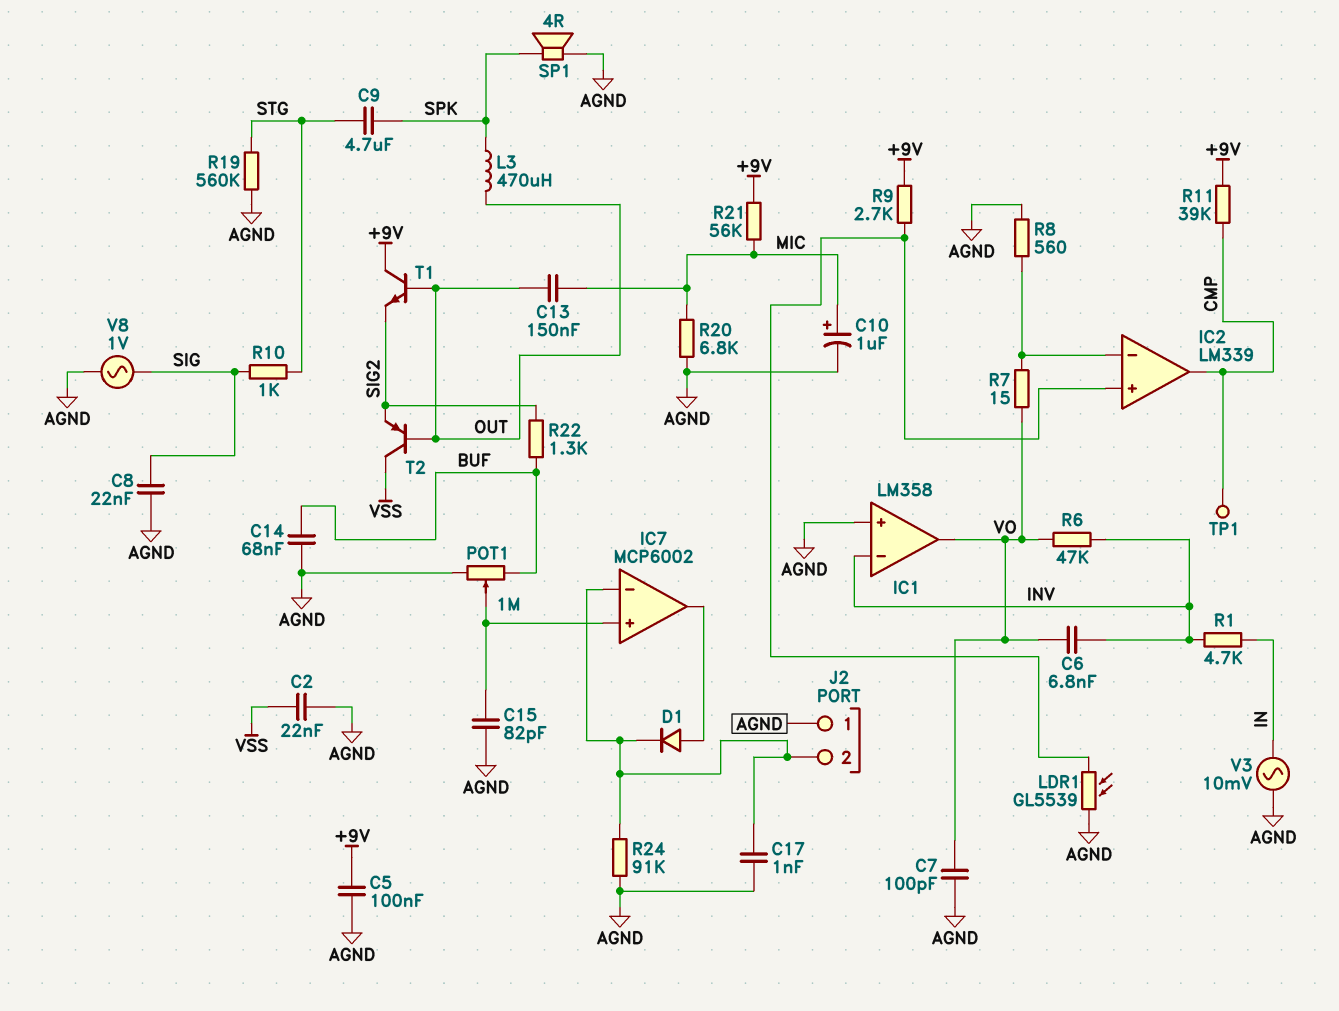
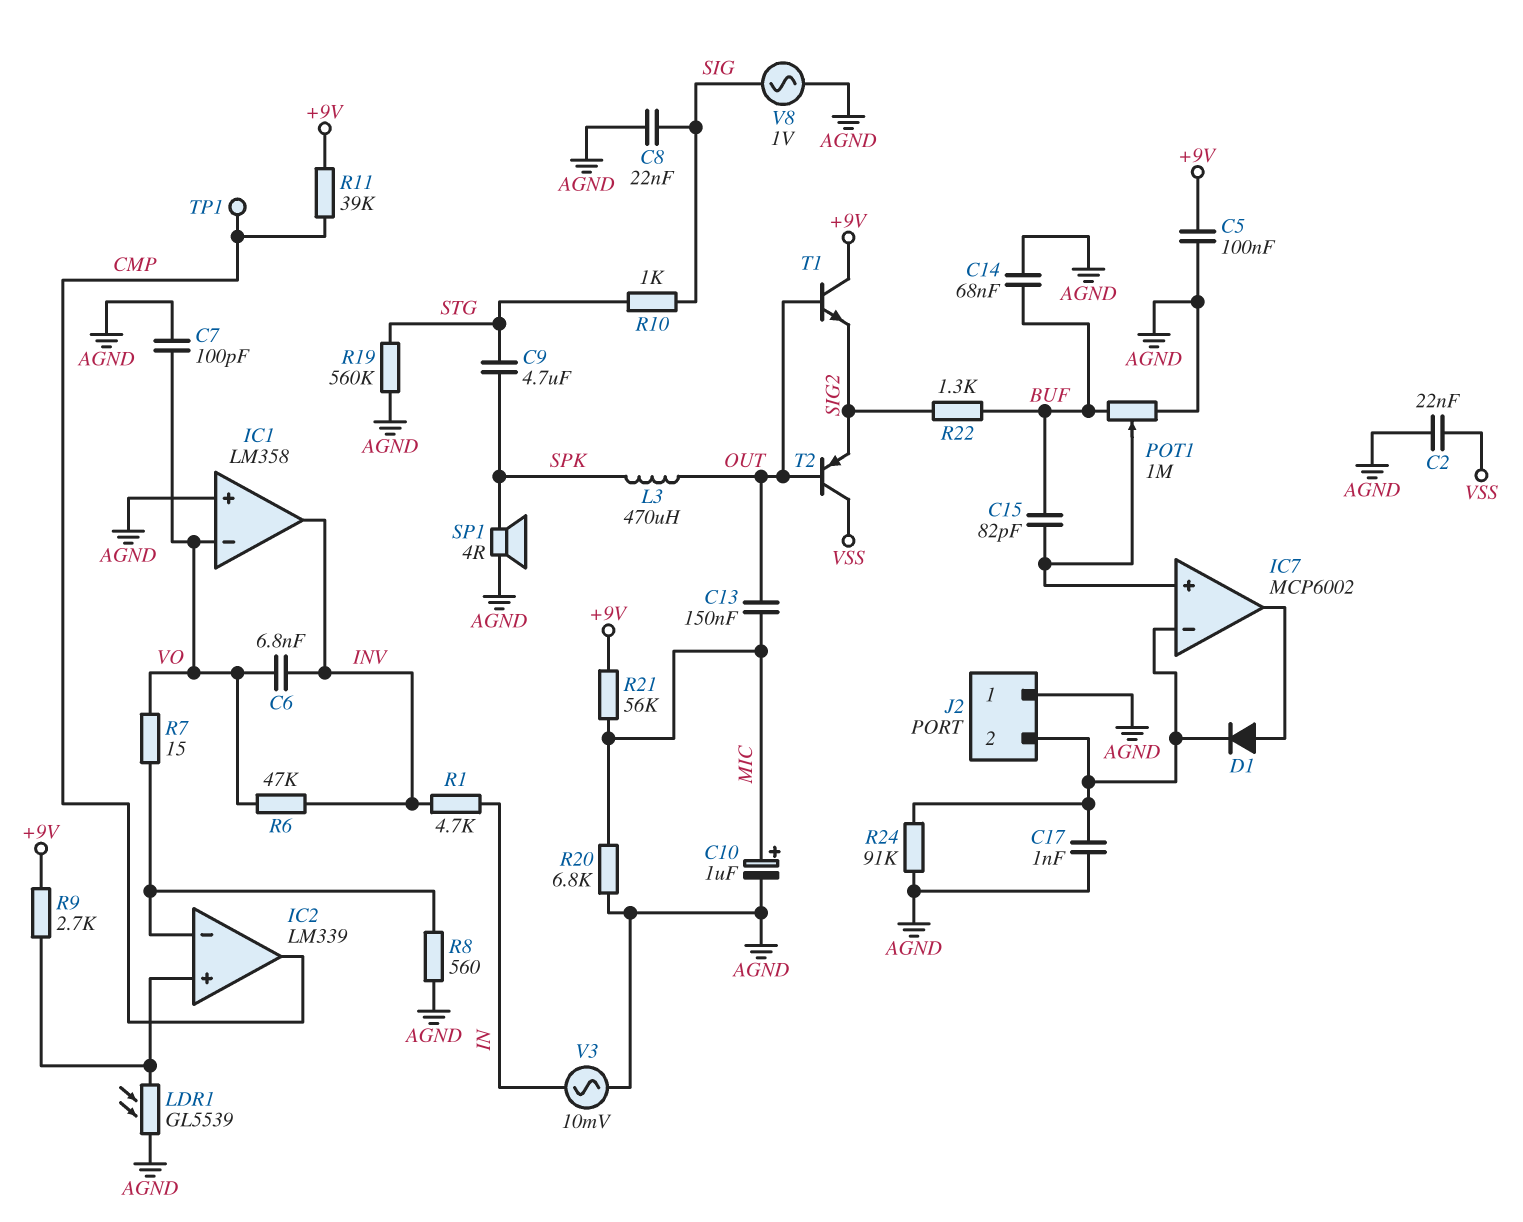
C15: 82pF (AGND, IC7/in+) -> 82pF (BUF, IC7/in+)
IC1 pin in-: INV -> VO
IC1 pin out: VO -> INV

